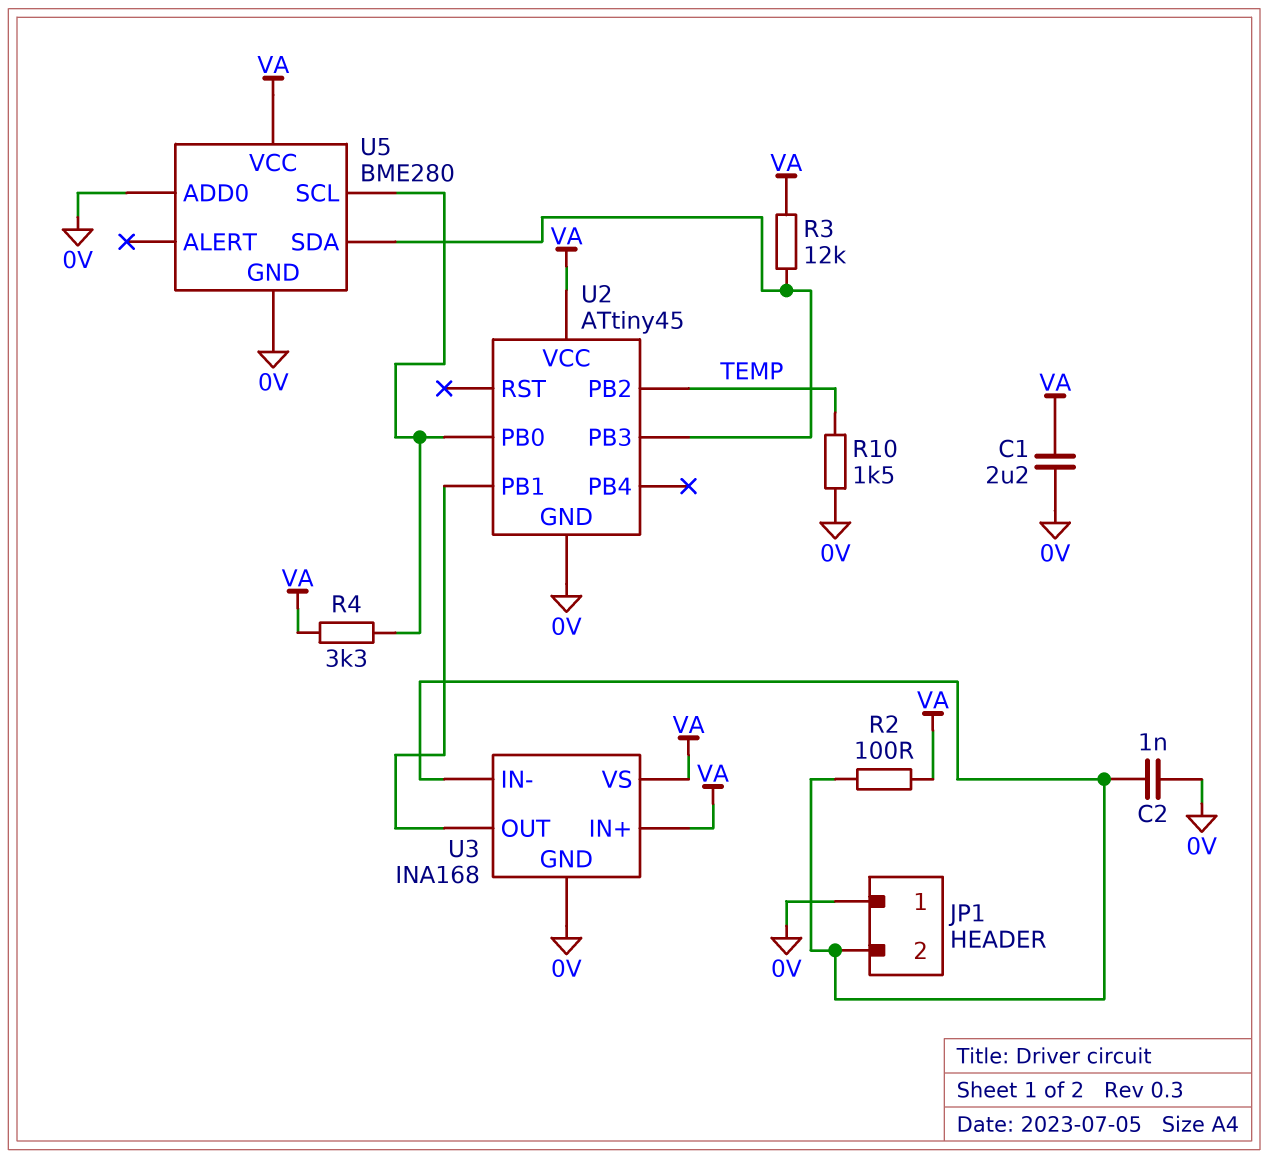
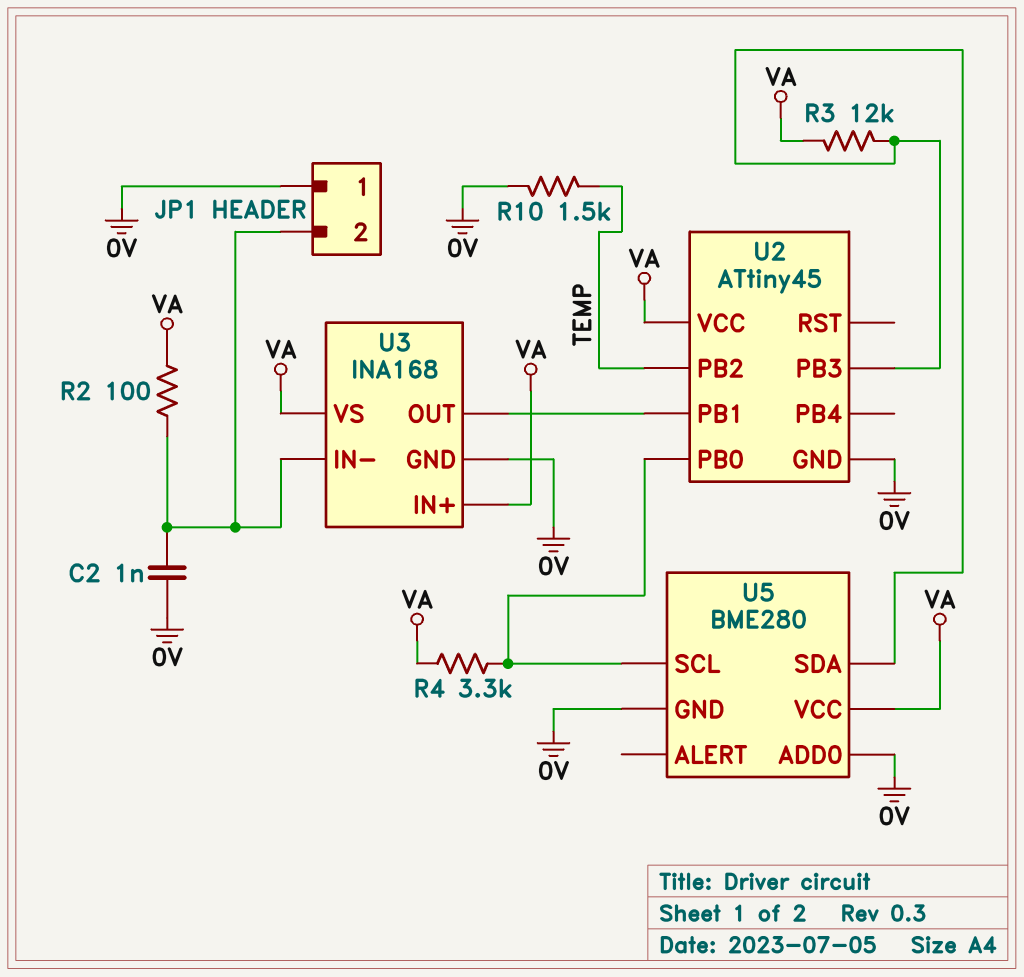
C1: 2.2uF (0V, VA) -> none

